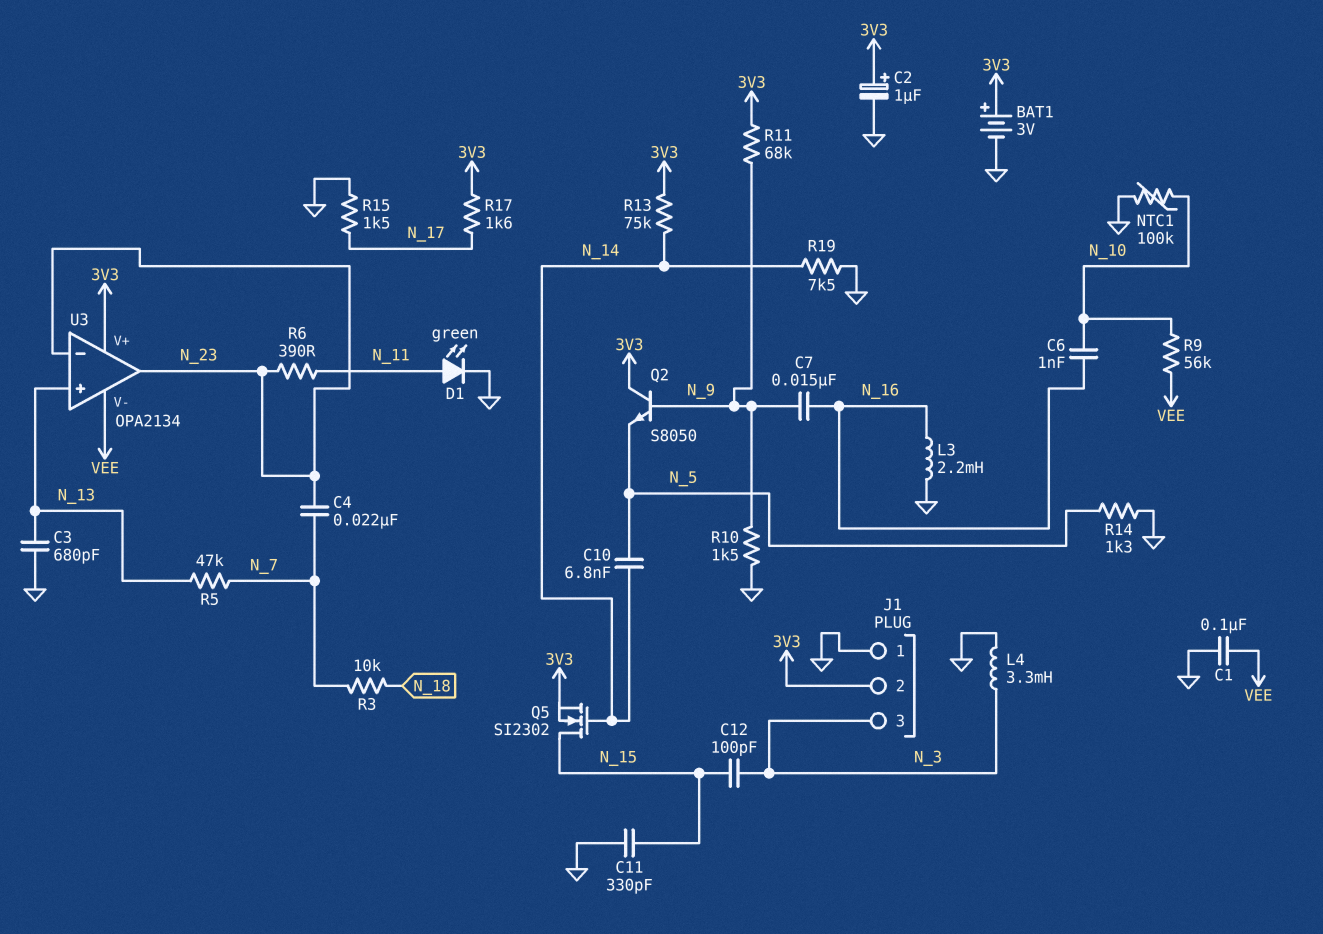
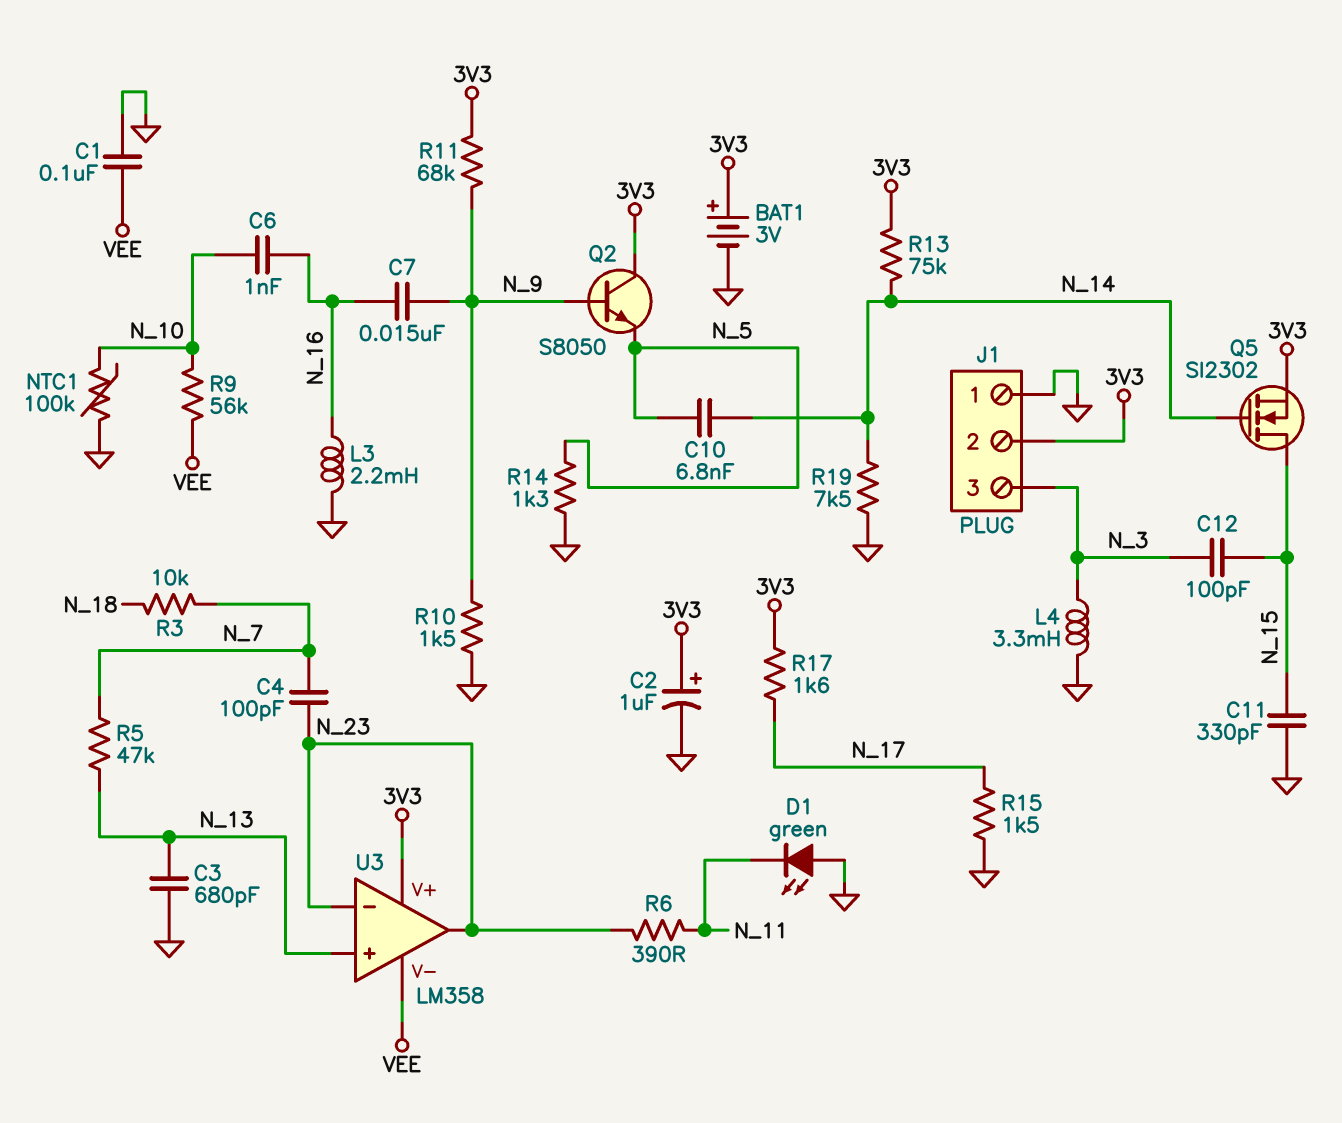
C4: 22nF (N_7, N_23) -> 100pF (N_7, N_23)
D1: LED green (A N_11, K GND) -> LED green (A GND, K N_11)
U3: OPA2134 -> LM358

